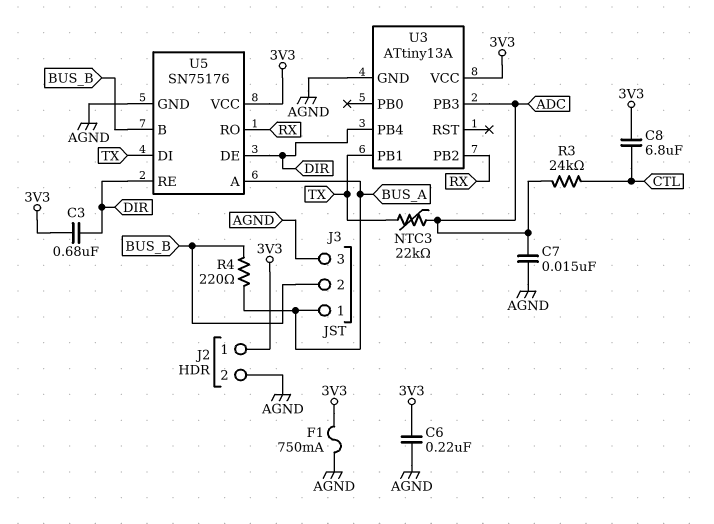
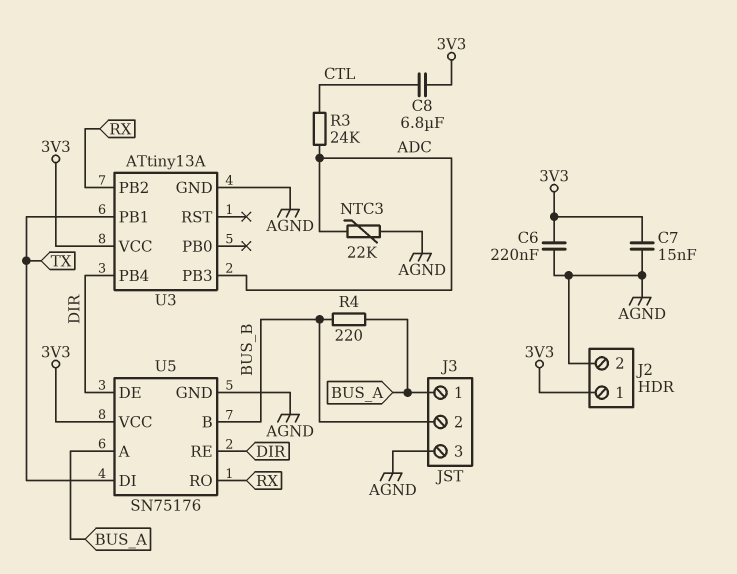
C3: 680nF (3V3, DIR) -> none
C7: 15nF (ADC, AGND) -> 15nF (3V3, AGND)
F1: 750mA (3V3, AGND) -> none
NTC3: 22k (ADC, TX) -> 22k (ADC, AGND)

